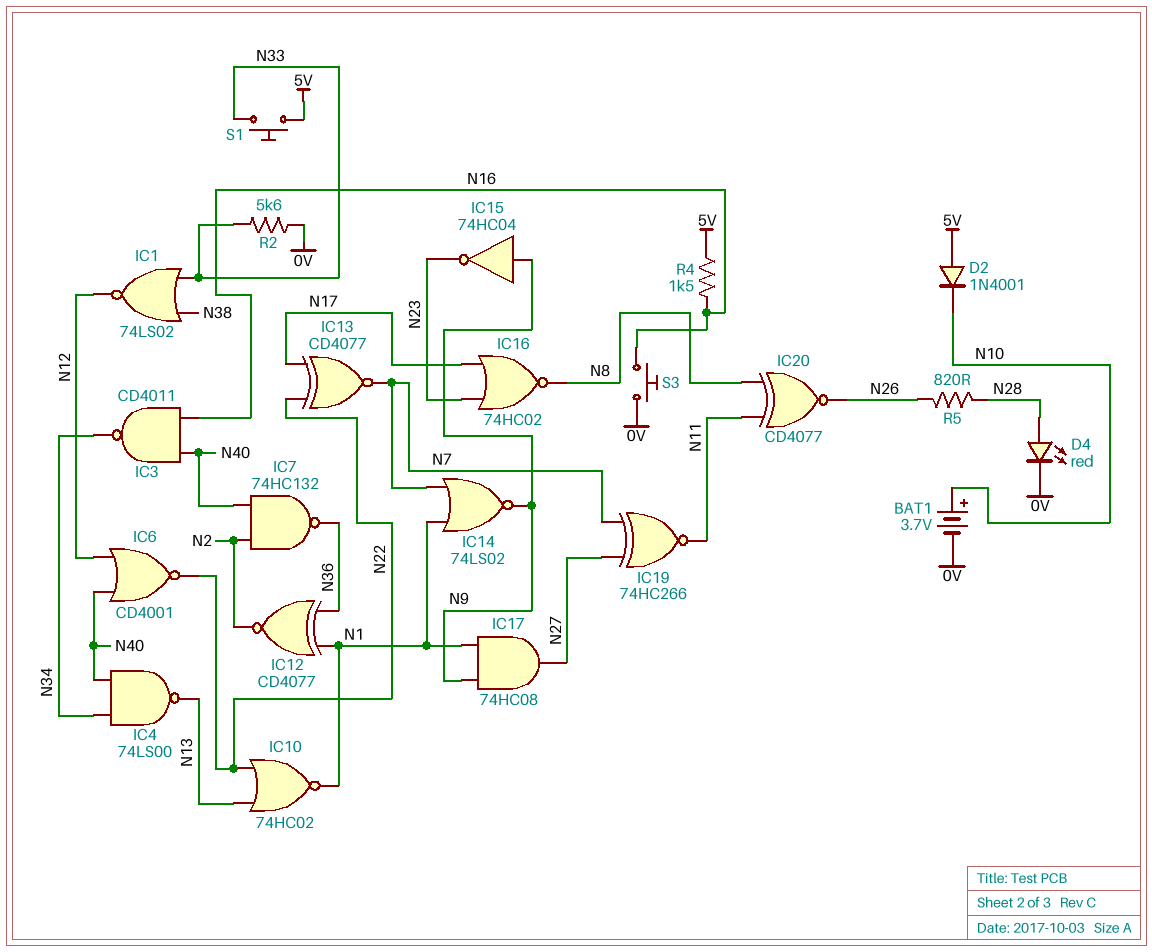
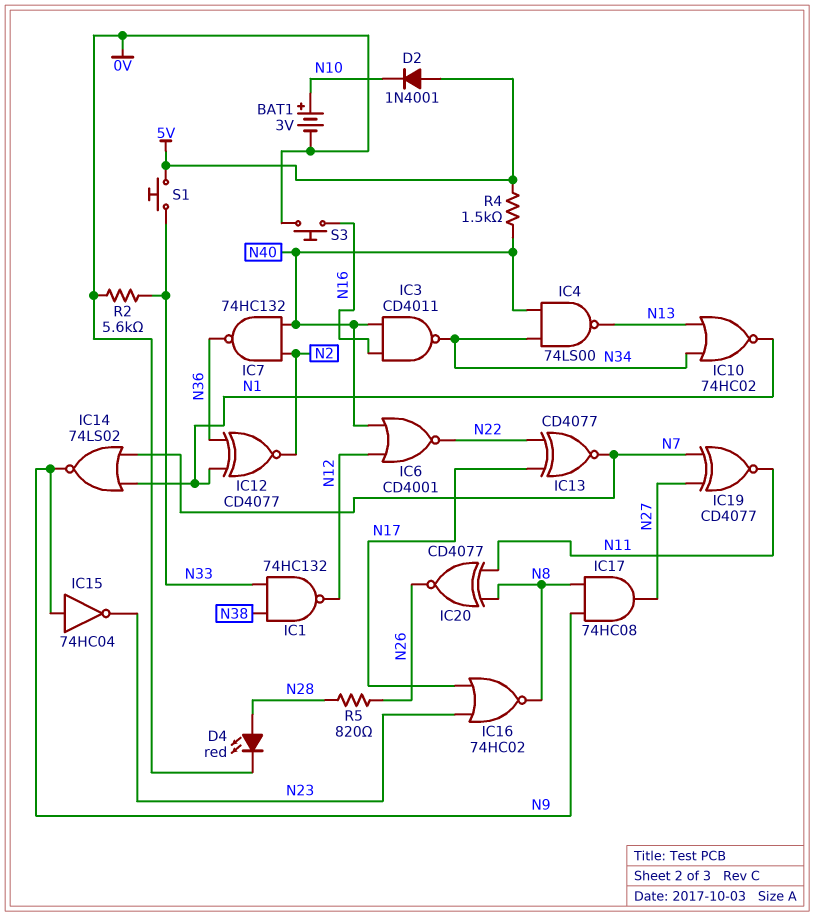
BAT1: 3.7V (plus N10, minus 0V) -> 3V (plus N10, minus 0V)
IC1: NOR 74LS02 (in N33, in N38, out N12) -> NAND 74HC132 (in N33, in N38, out N12)
IC10: NOR 74HC02 (in N13, in N22, out N1) -> NOR 74HC02 (in N13, in N34, out N1)
IC17: AND 74HC08 (in N1, in N9, out N27) -> AND 74HC08 (in N8, in N9, out N27)
IC19: XNOR 74HC266 (in N7, in N27, out N11) -> XNOR CD4077 (in N7, in N27, out N11)
R4: 1.5k (5V, N16) -> 1.5k (5V, N40)

